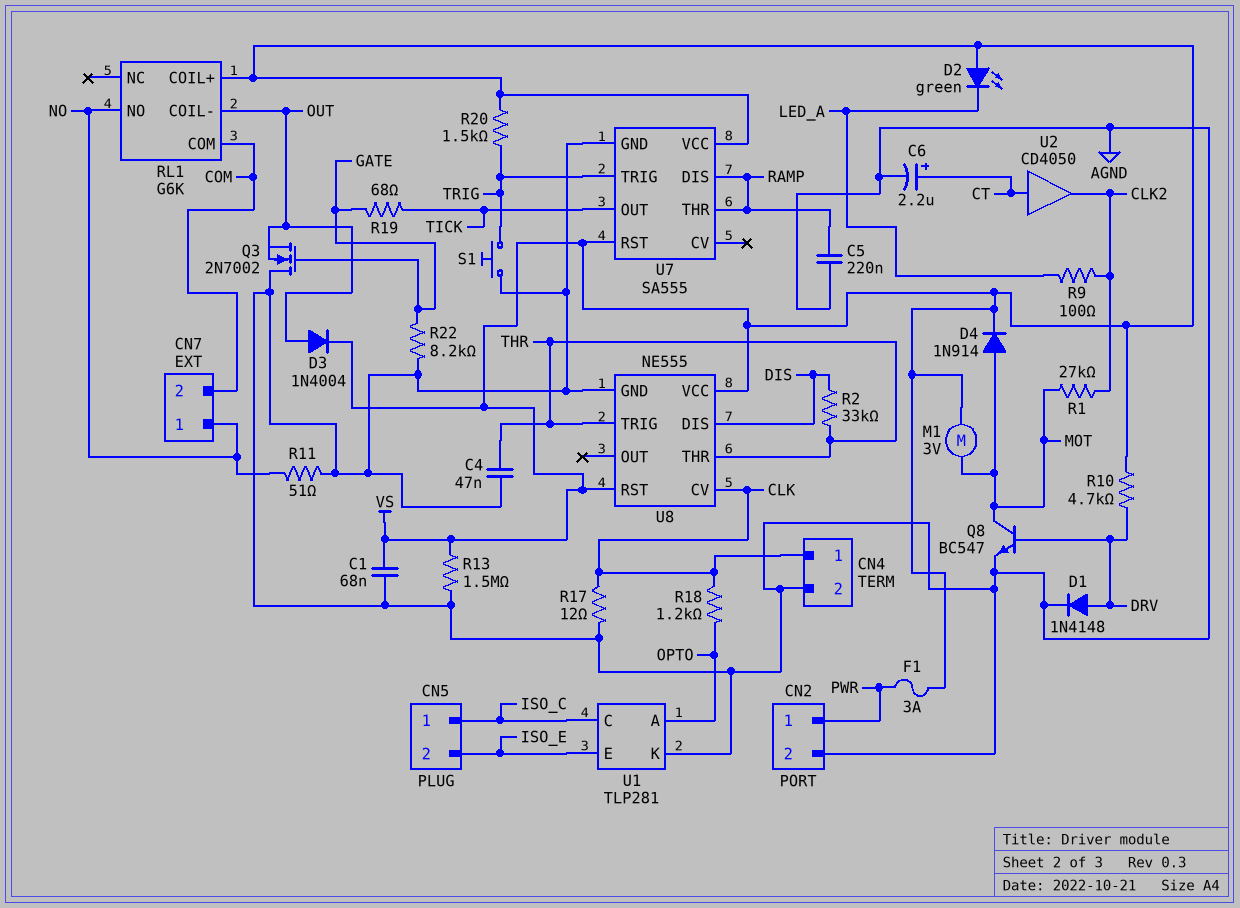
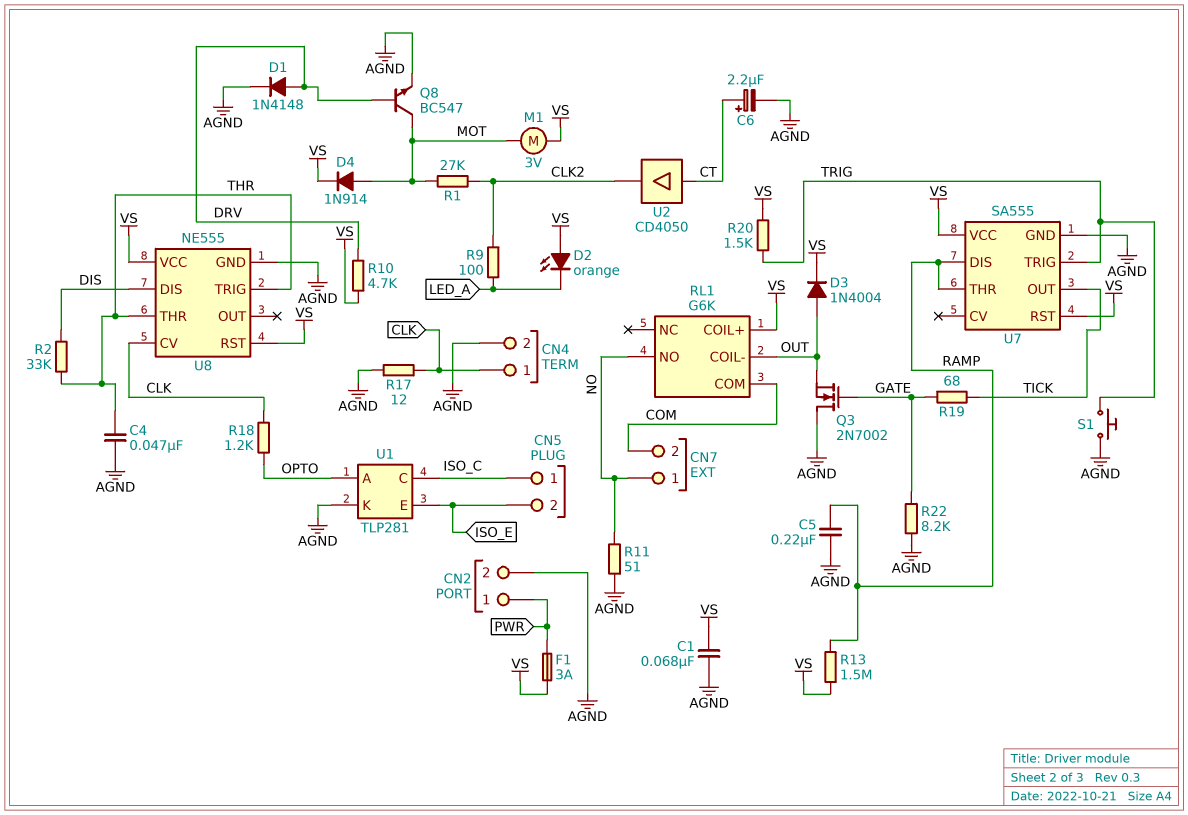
D2: LED green (A VS, K LED_A) -> LED orange (A VS, K LED_A)
R13: 1.5M (AGND, VS) -> 1.5M (RAMP, VS)

